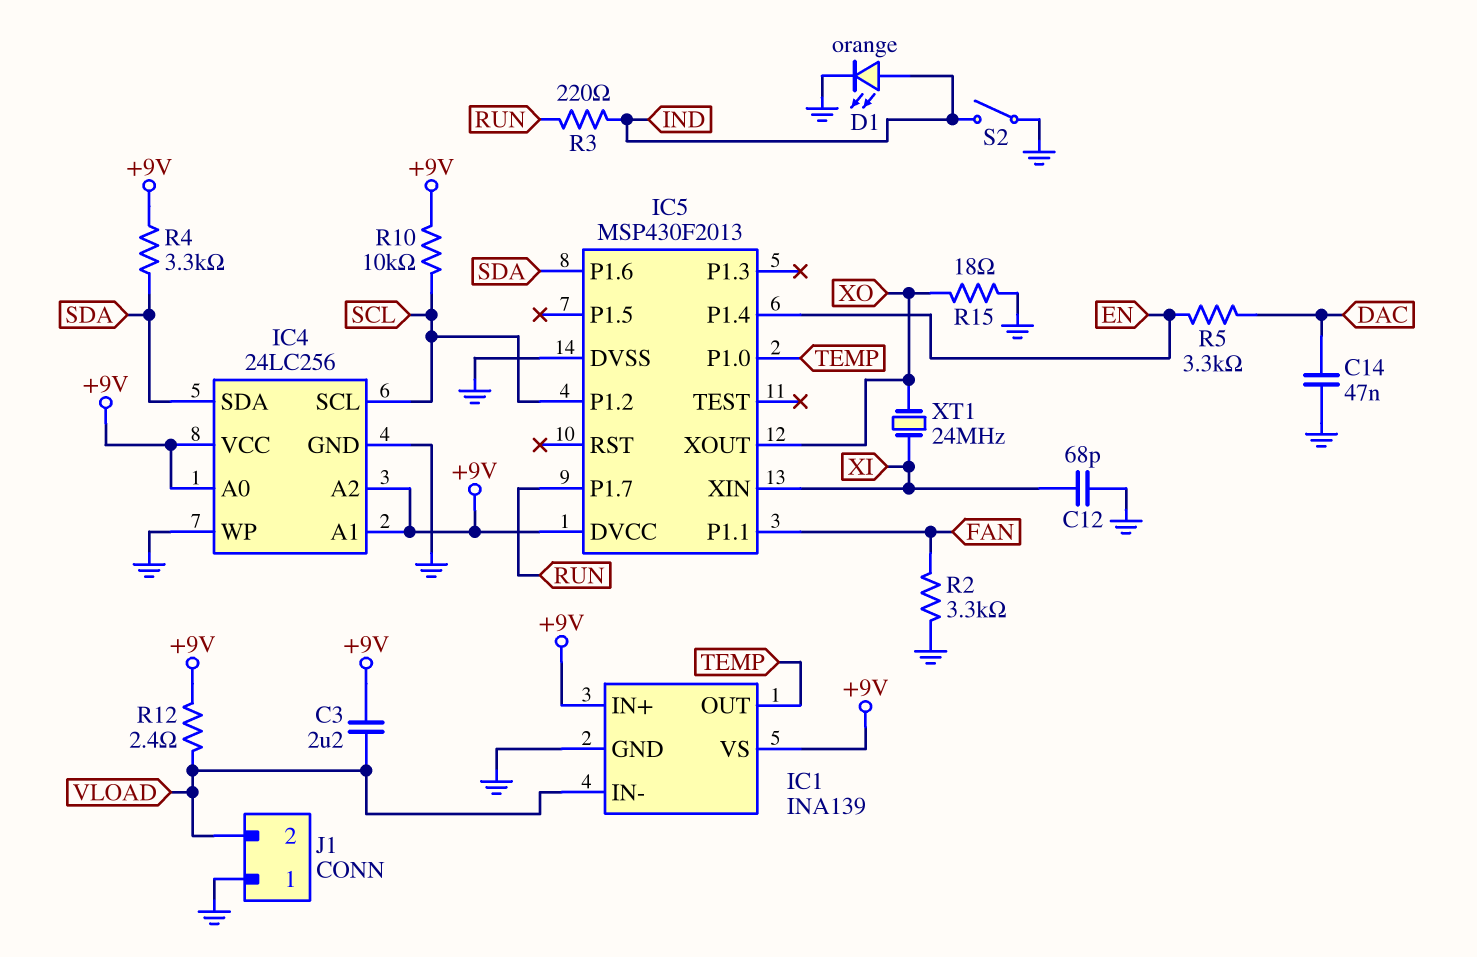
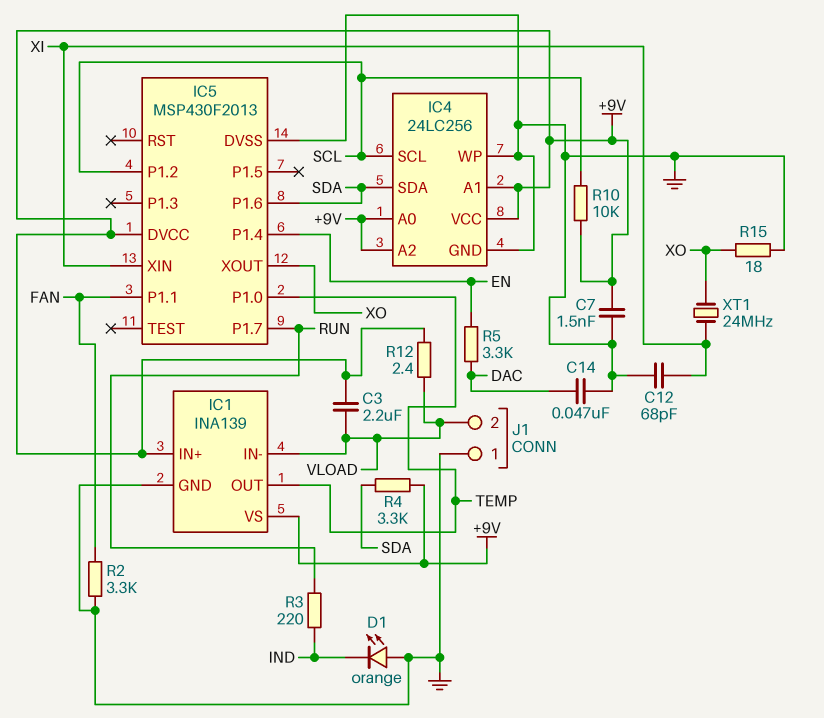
C7: none -> 1.5nF (+9V, GND)
D1: LED orange (A IND, K GND) -> LED orange (A GND, K IND)
S2: switch (GND, IND) -> none

